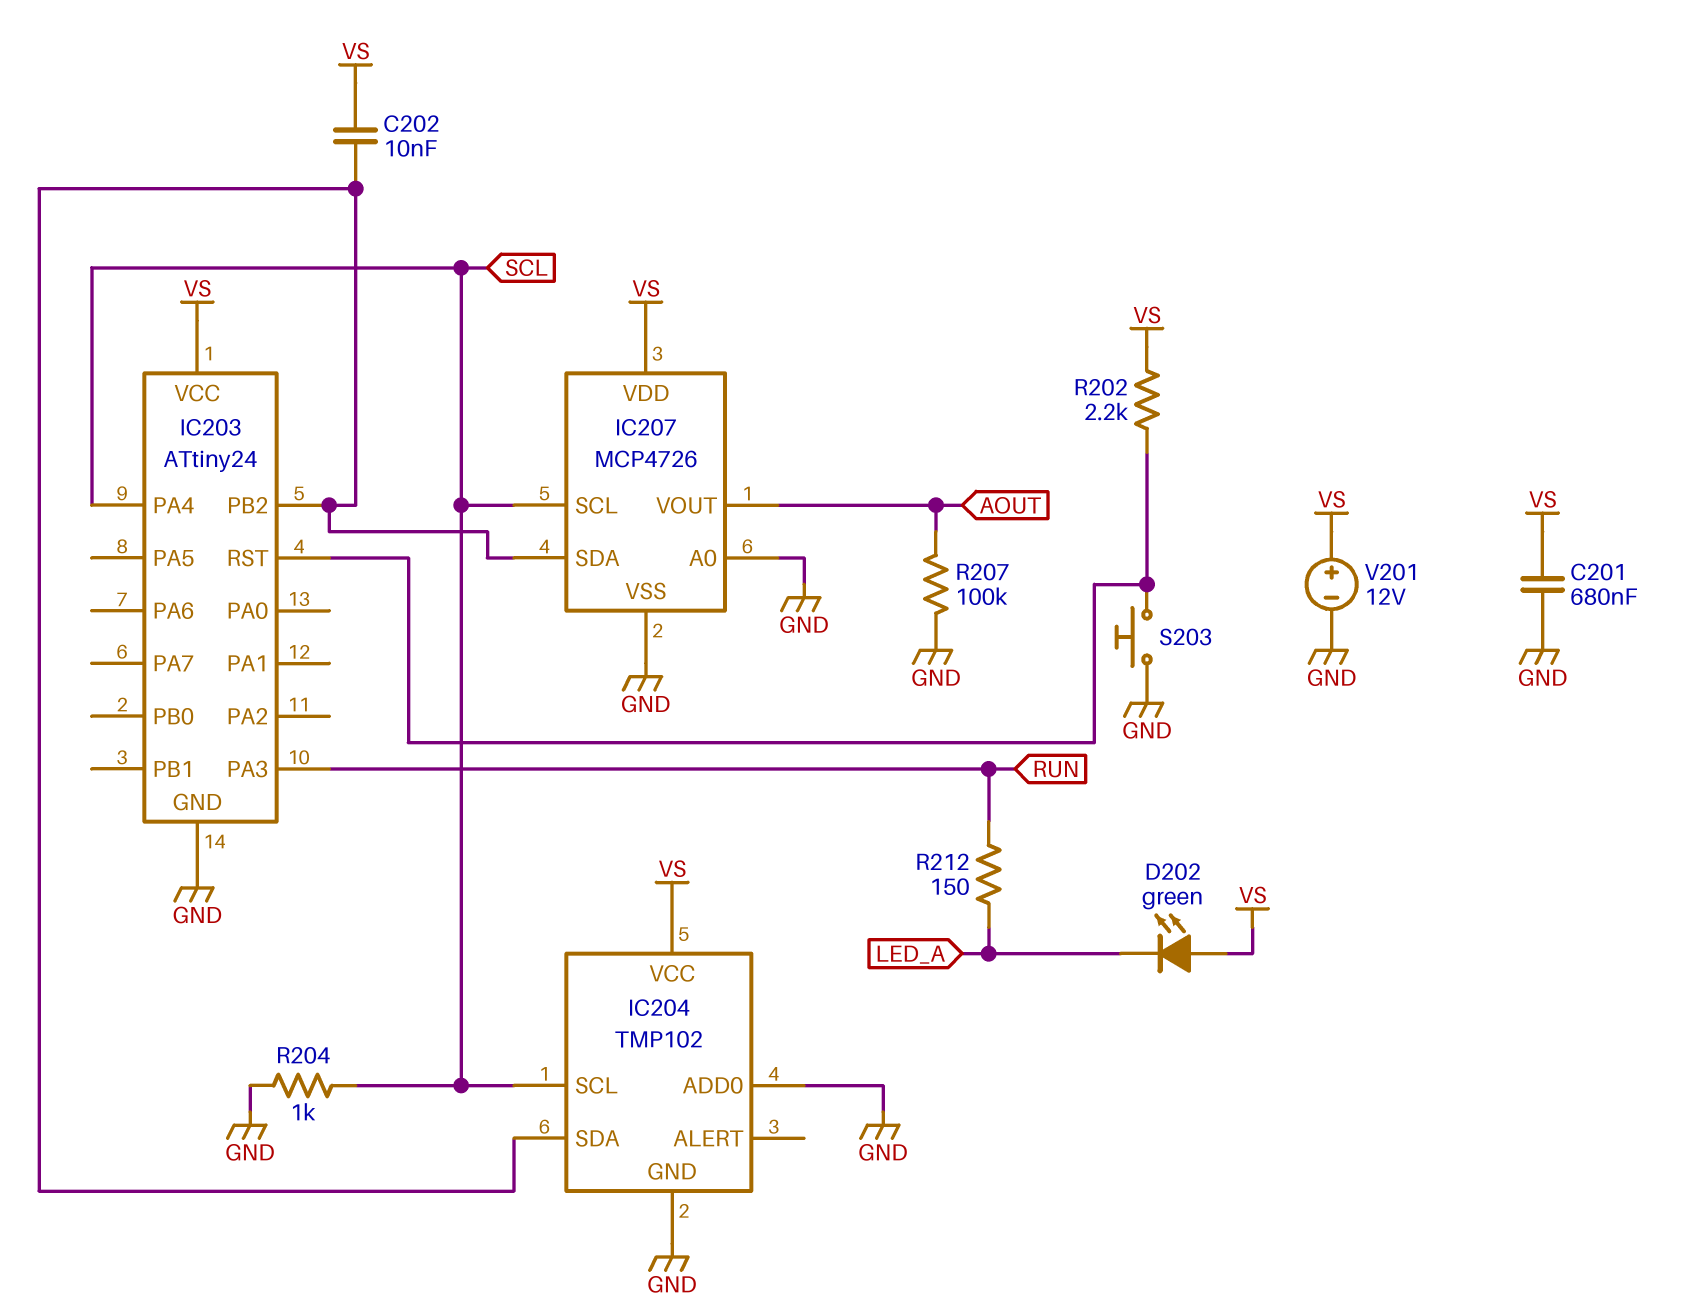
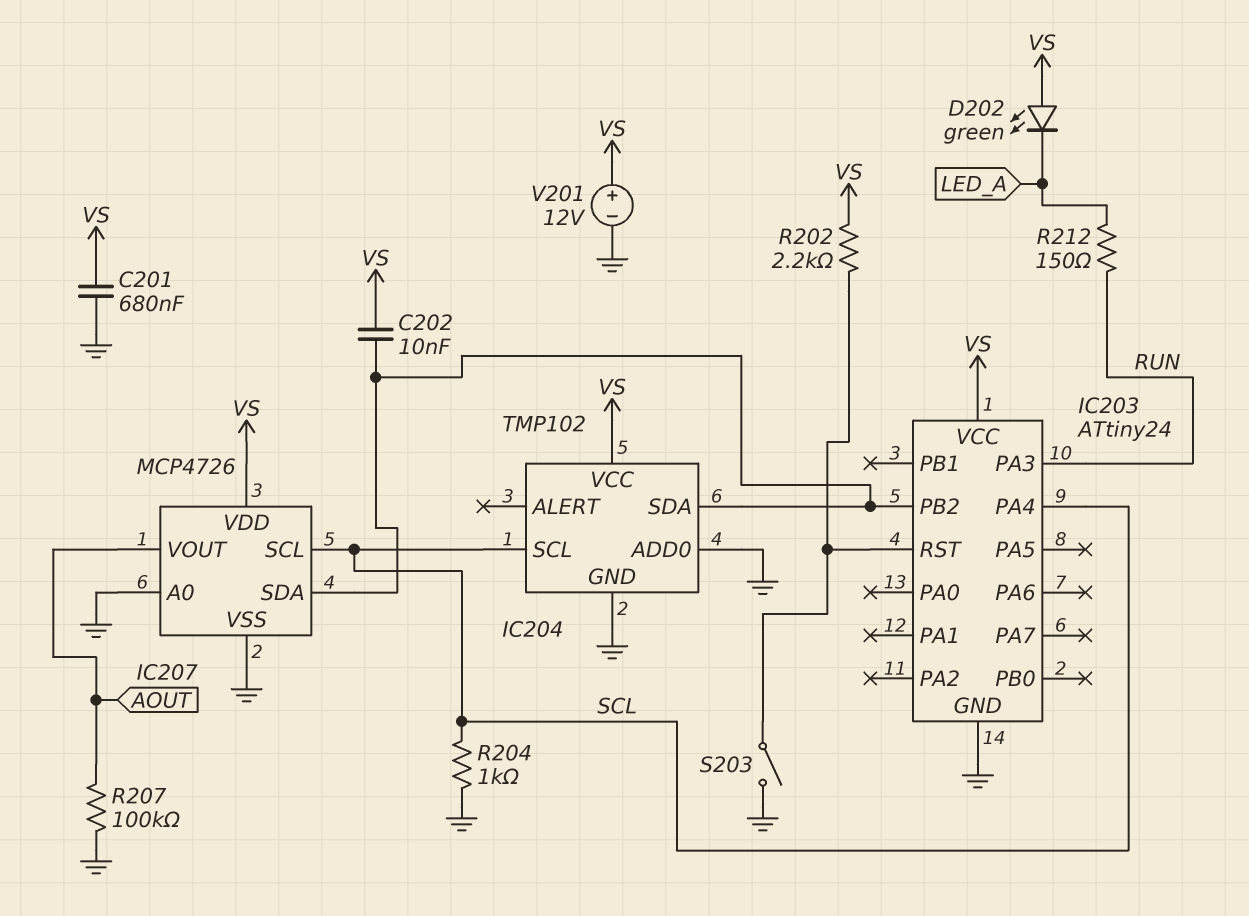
S203: button (GND, IC203/RST) -> switch (GND, IC203/RST)

